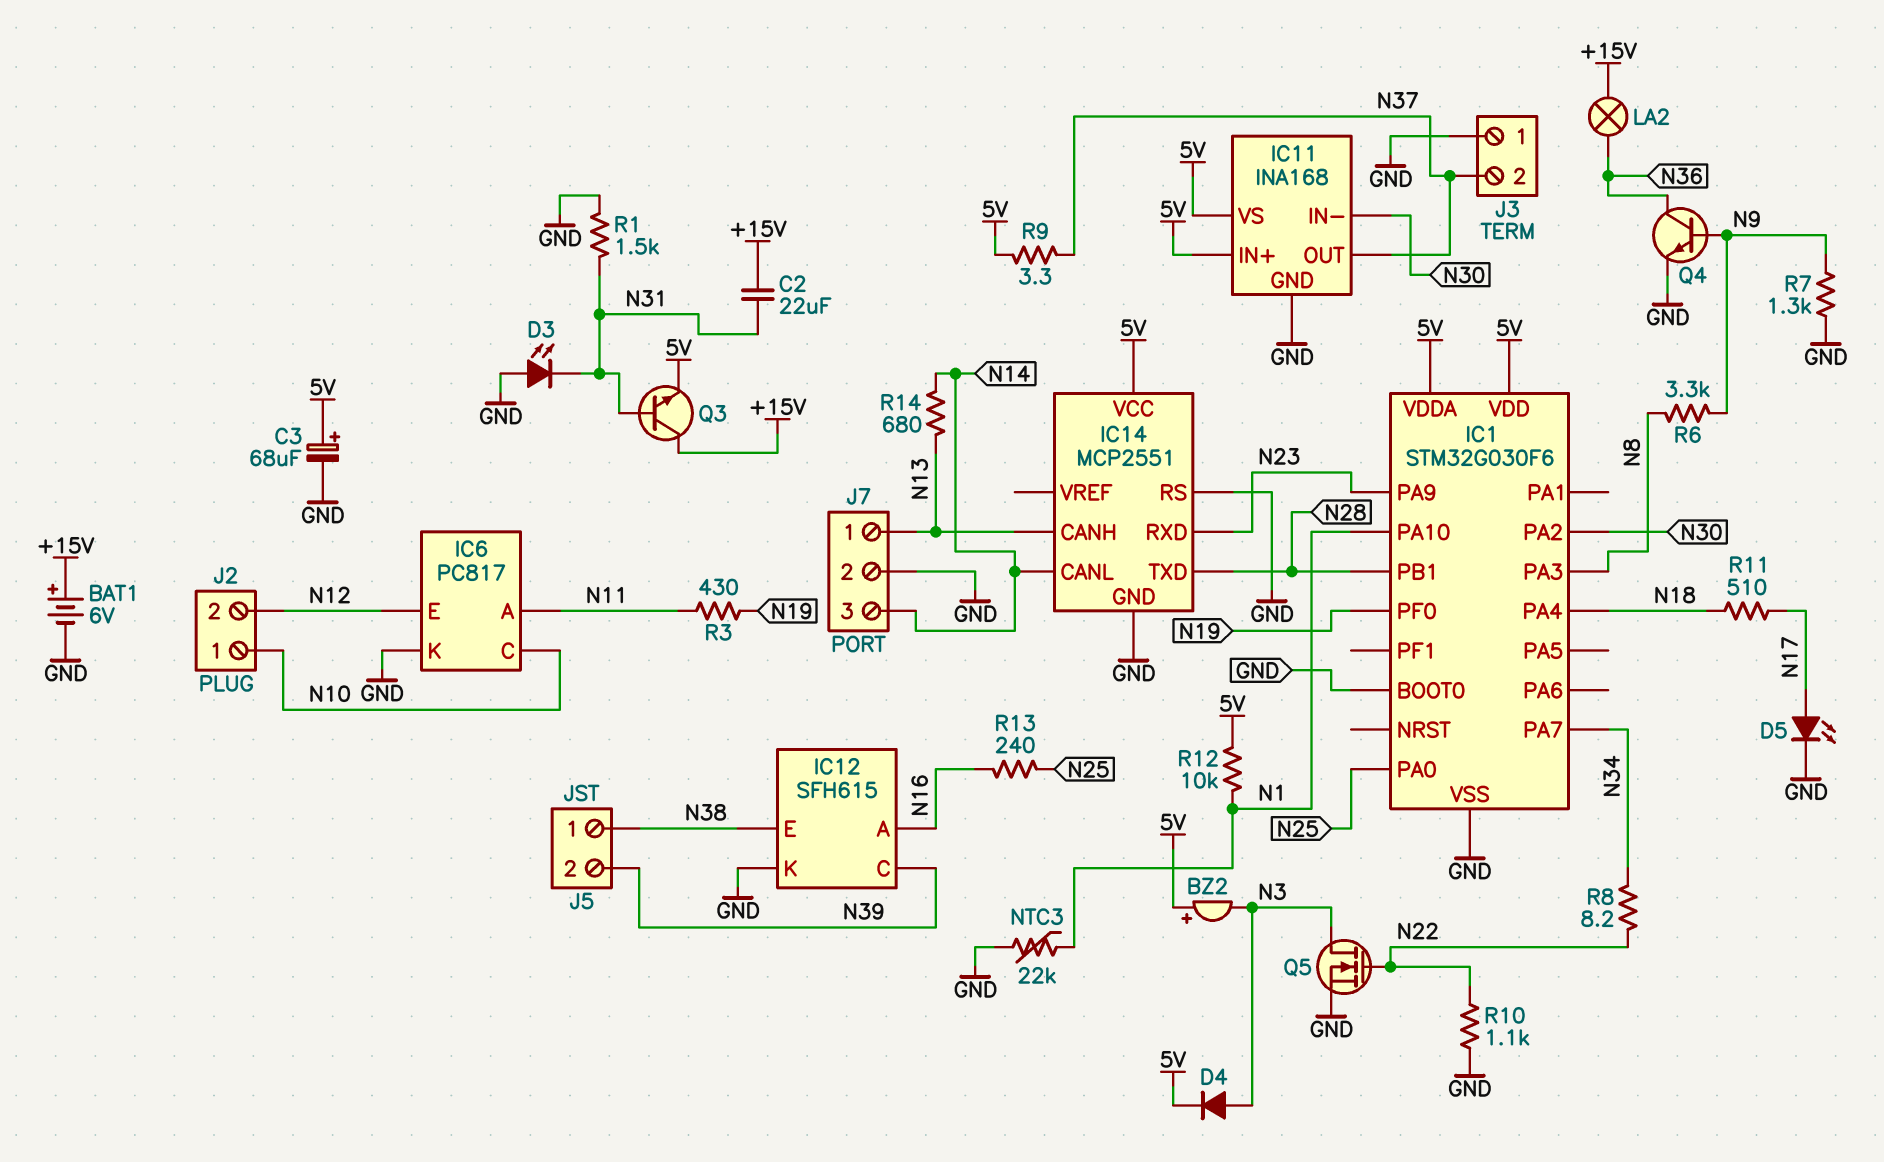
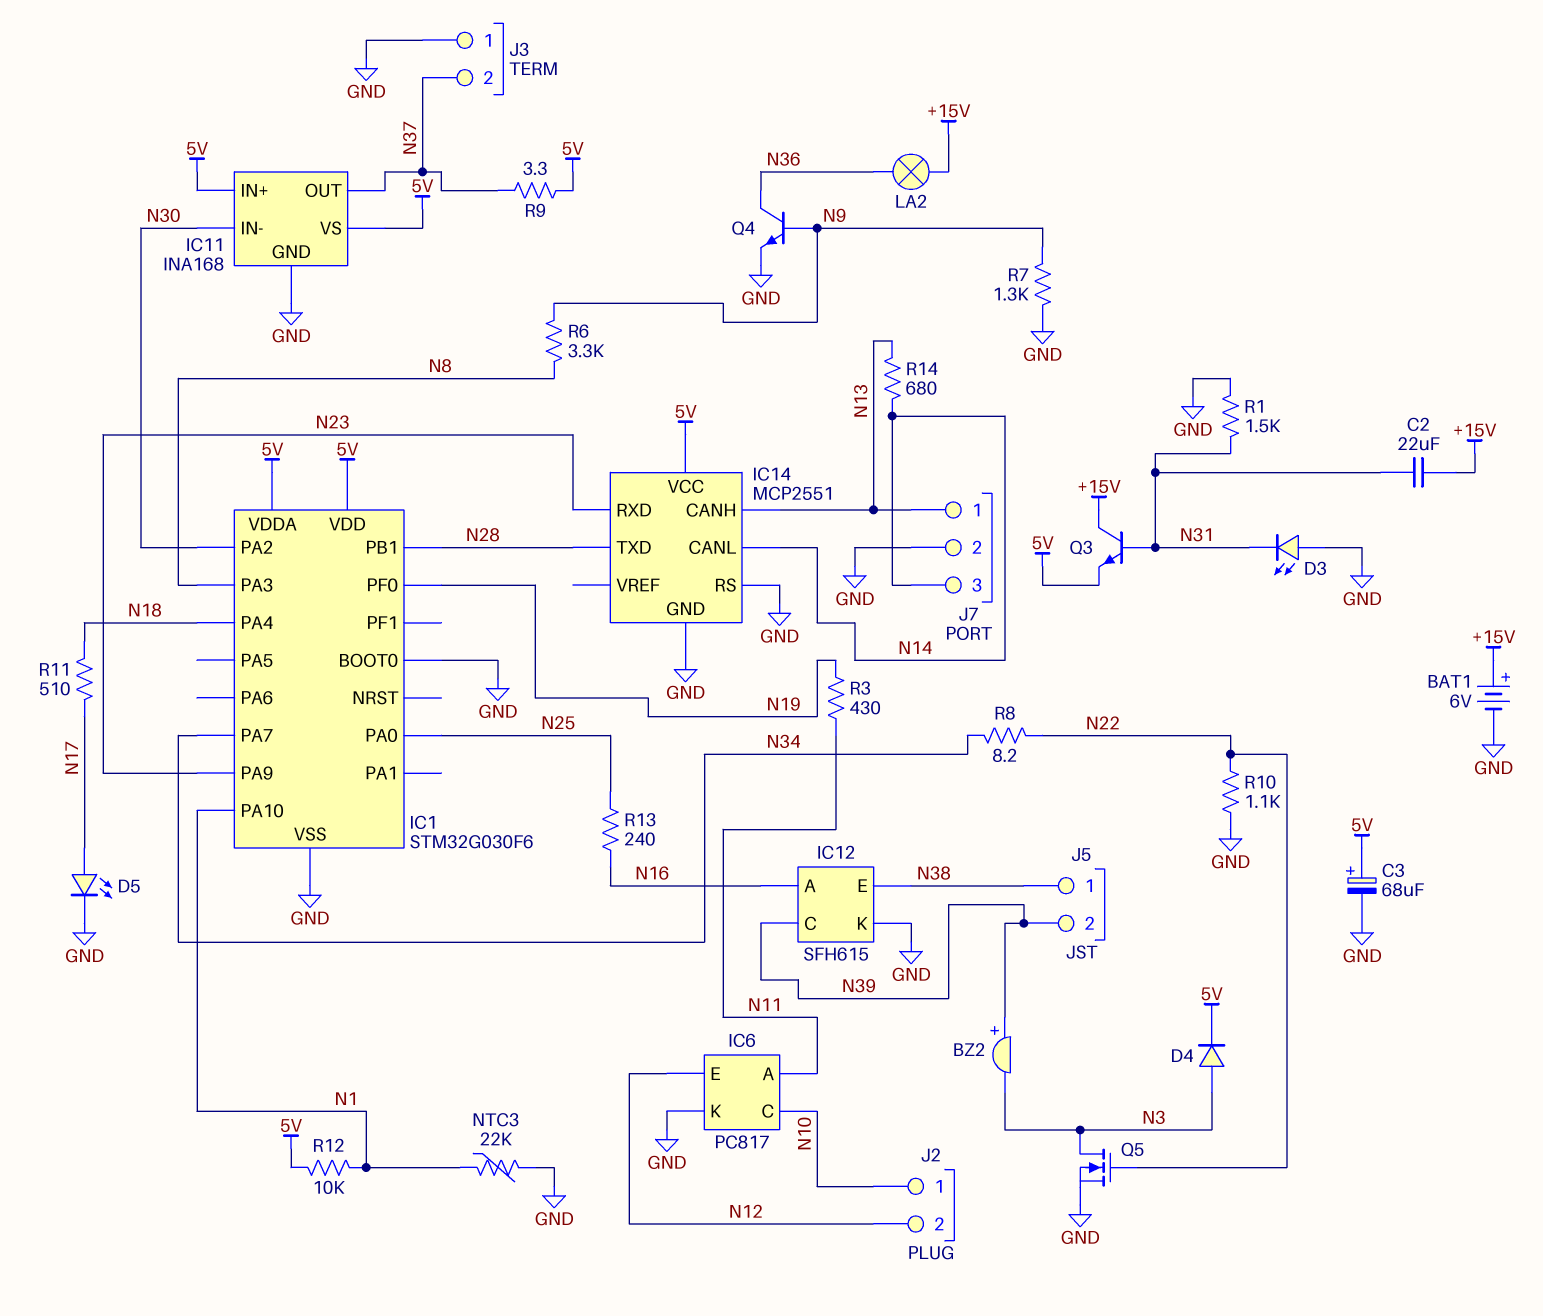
BZ2: buzzer (plus 5V, minus N3) -> buzzer (plus N39, minus N3)

